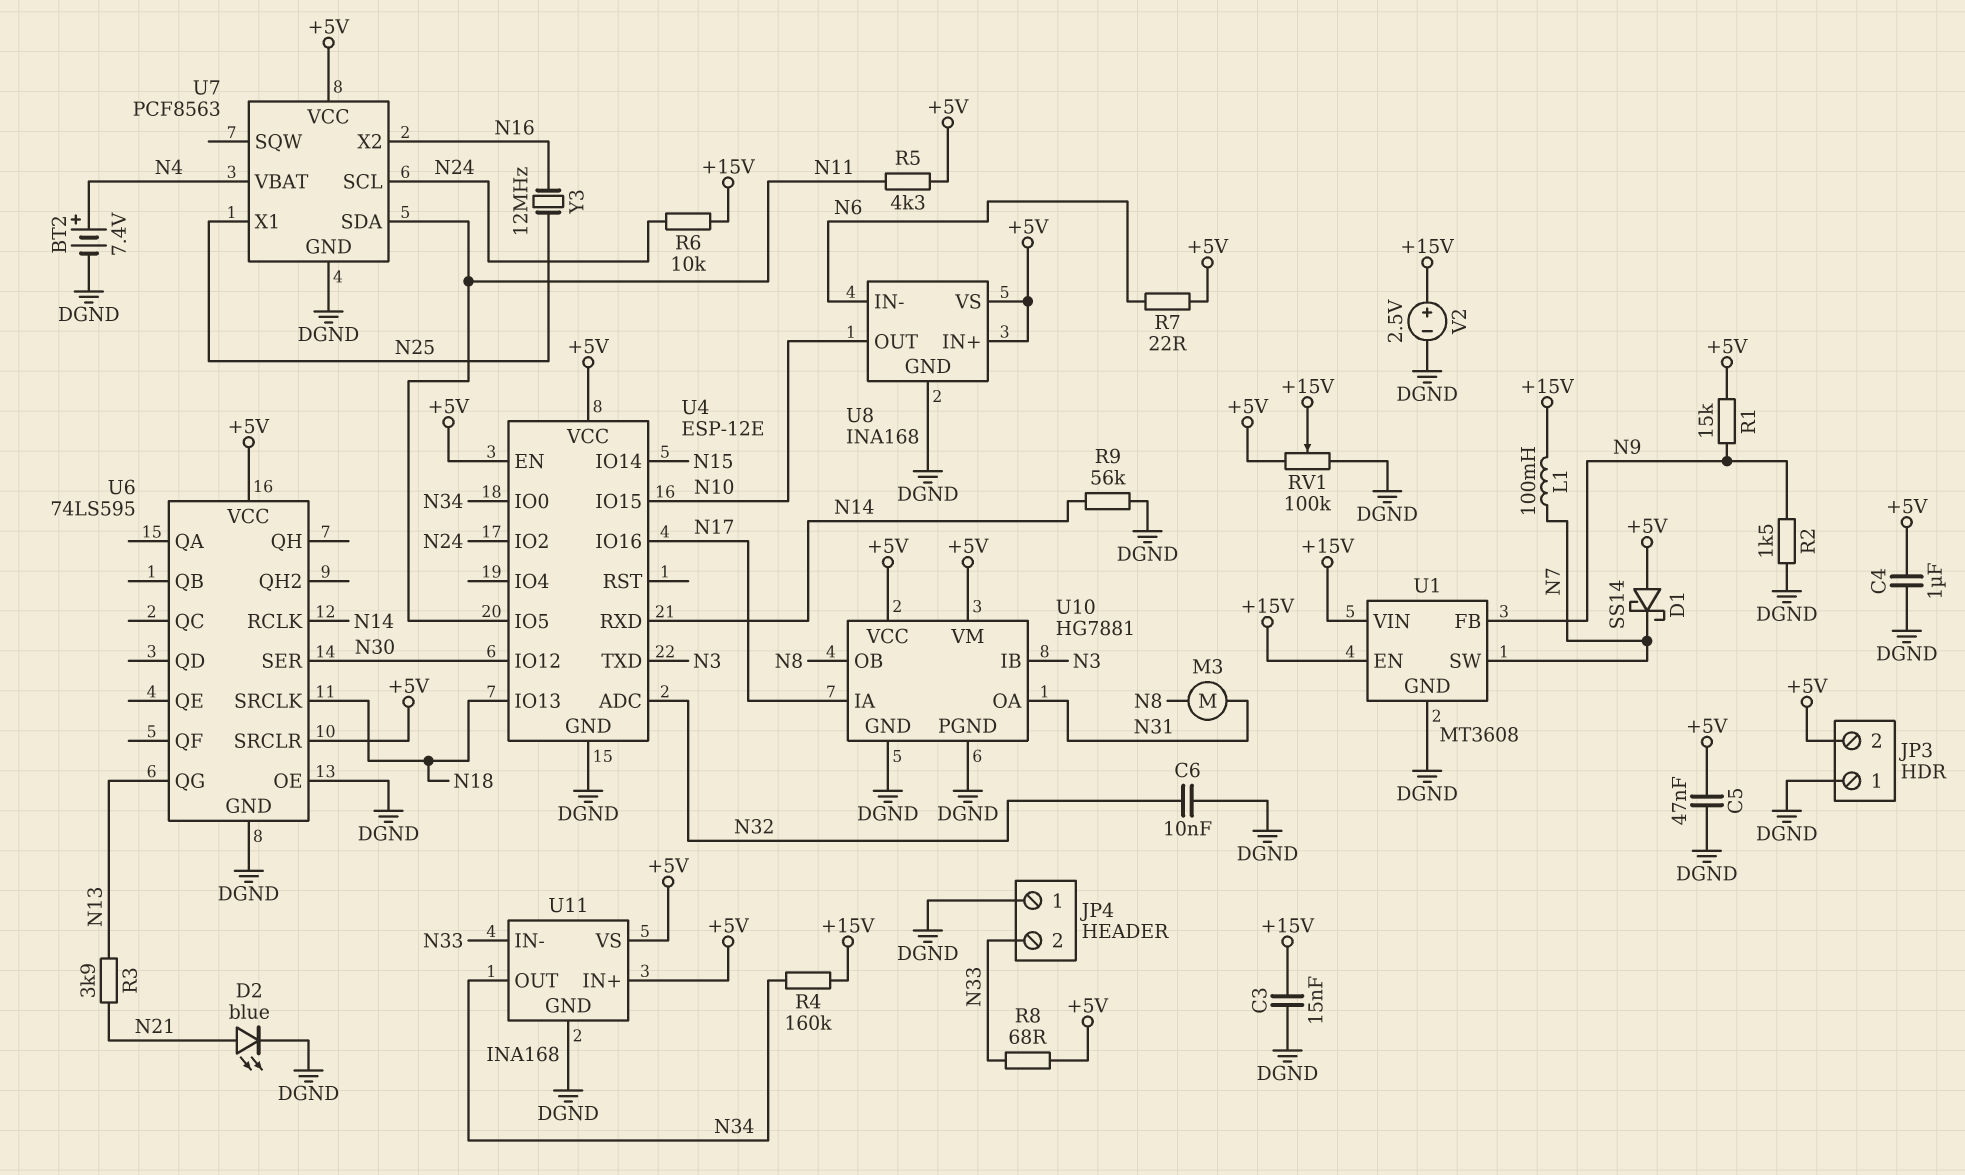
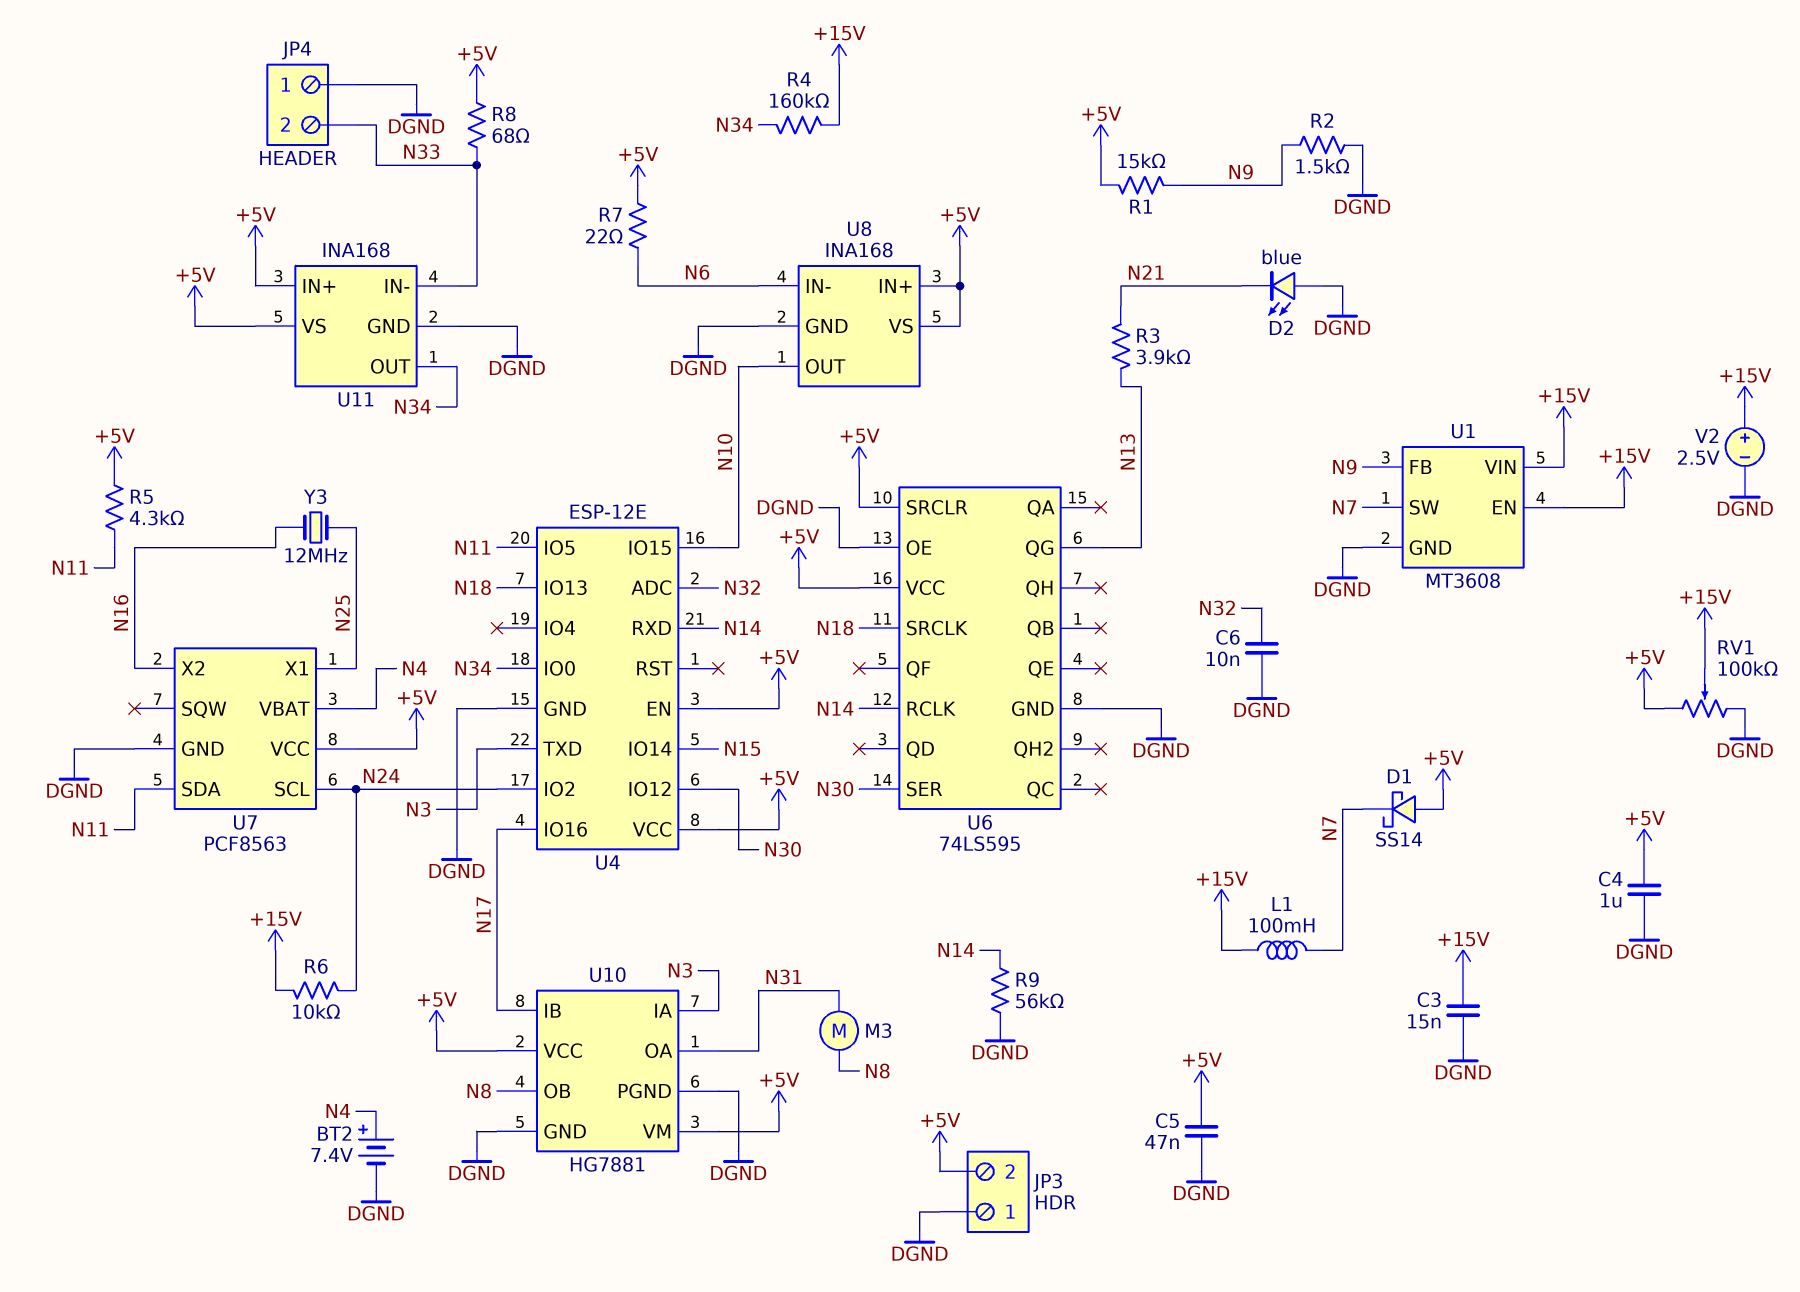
D2: LED blue (A N21, K DGND) -> LED blue (A DGND, K N21)
U10 pin IA: N17 -> N3
U10 pin IB: N3 -> N17

